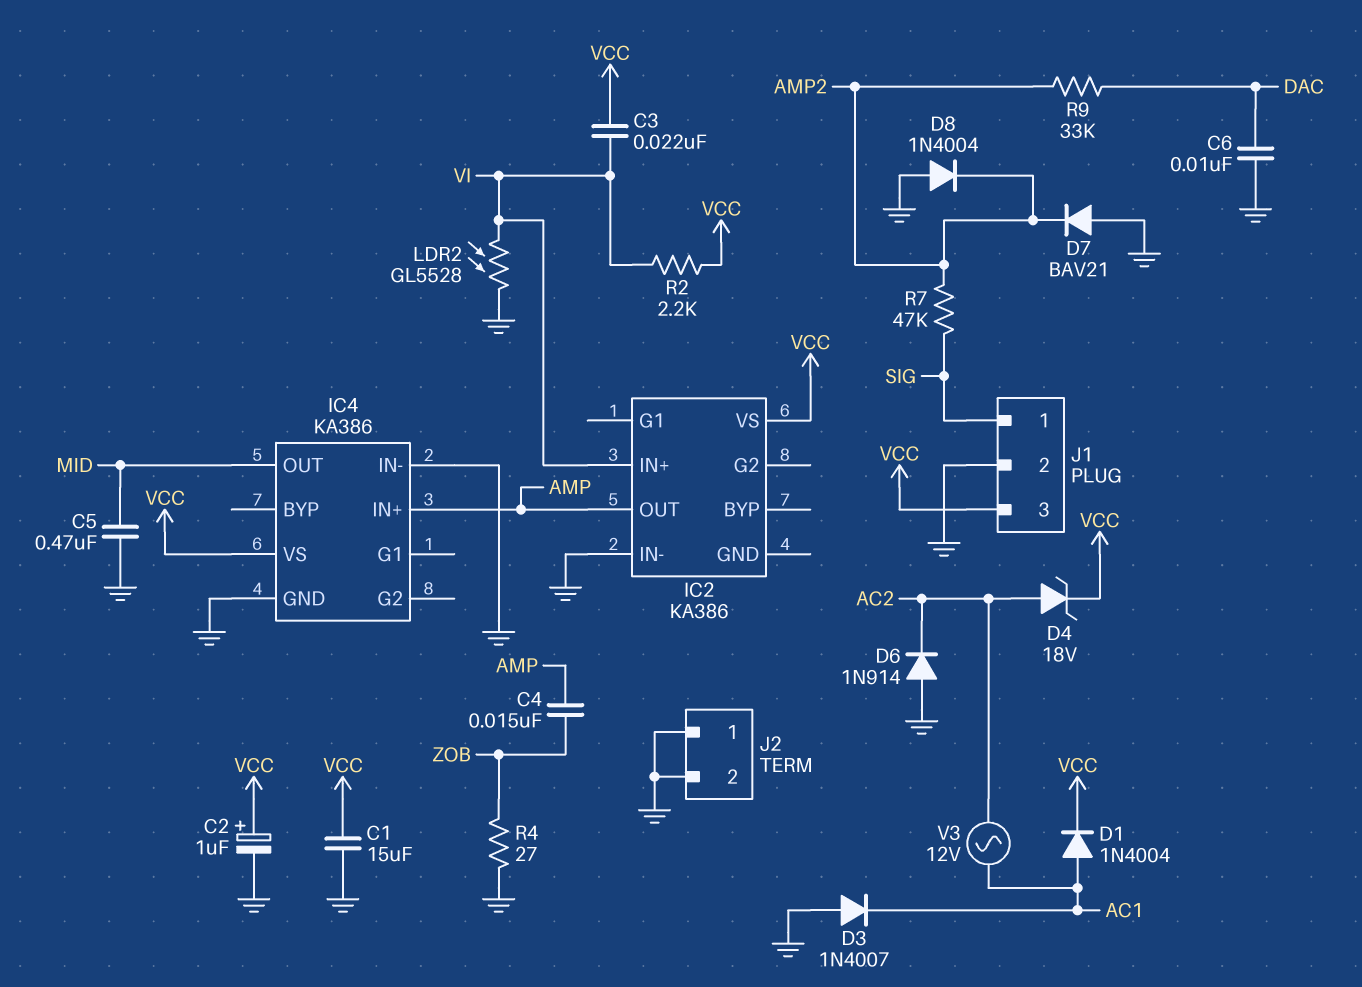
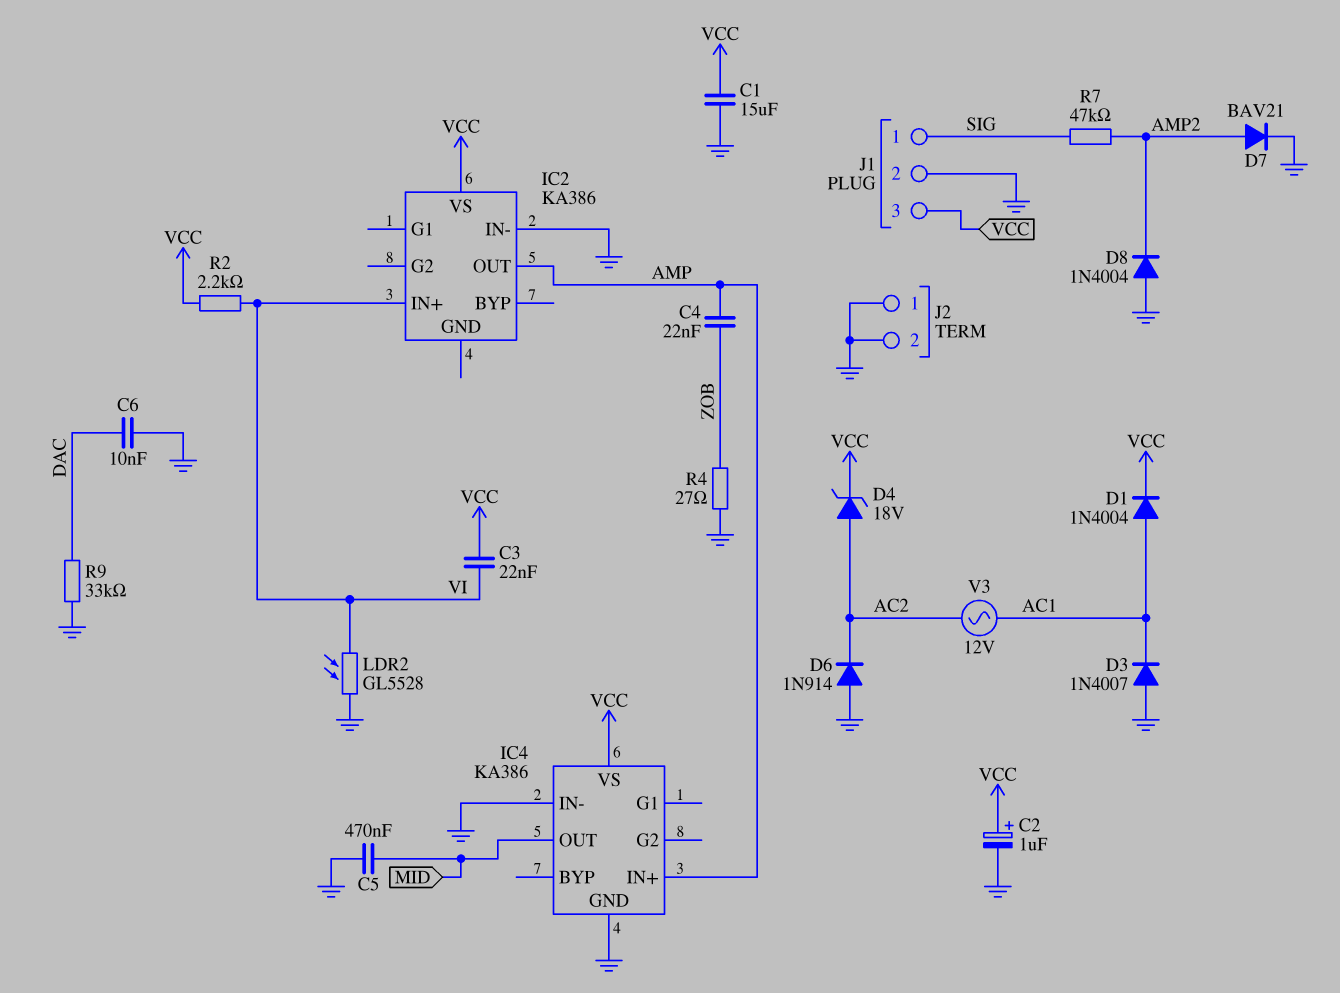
C4: 15nF (AMP, ZOB) -> 22nF (AMP, ZOB)
D7: diode BAV21 (A GND, K AMP2) -> diode BAV21 (A AMP2, K GND)
R9: 33k (AMP2, DAC) -> 33k (DAC, GND)

